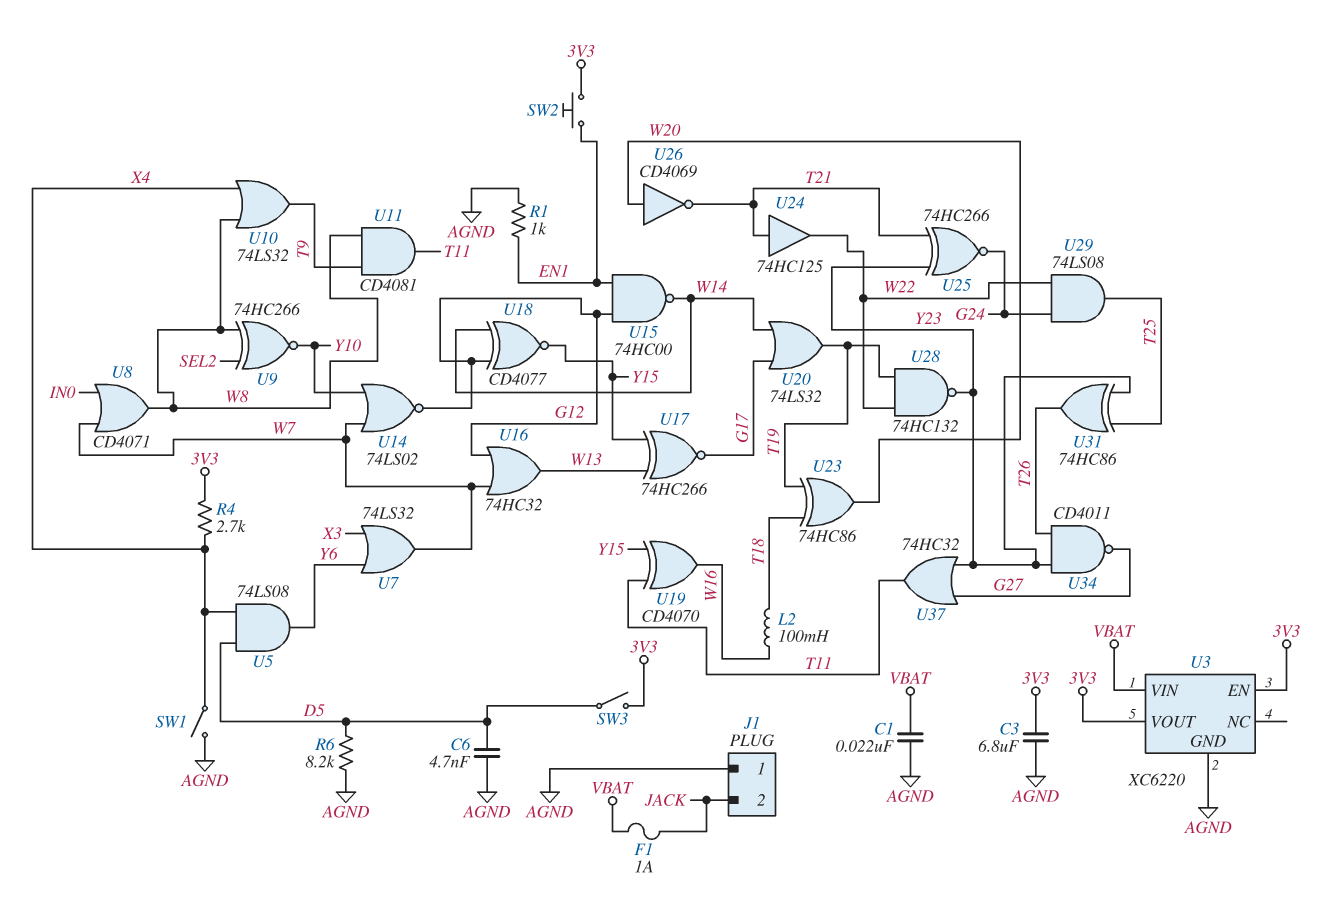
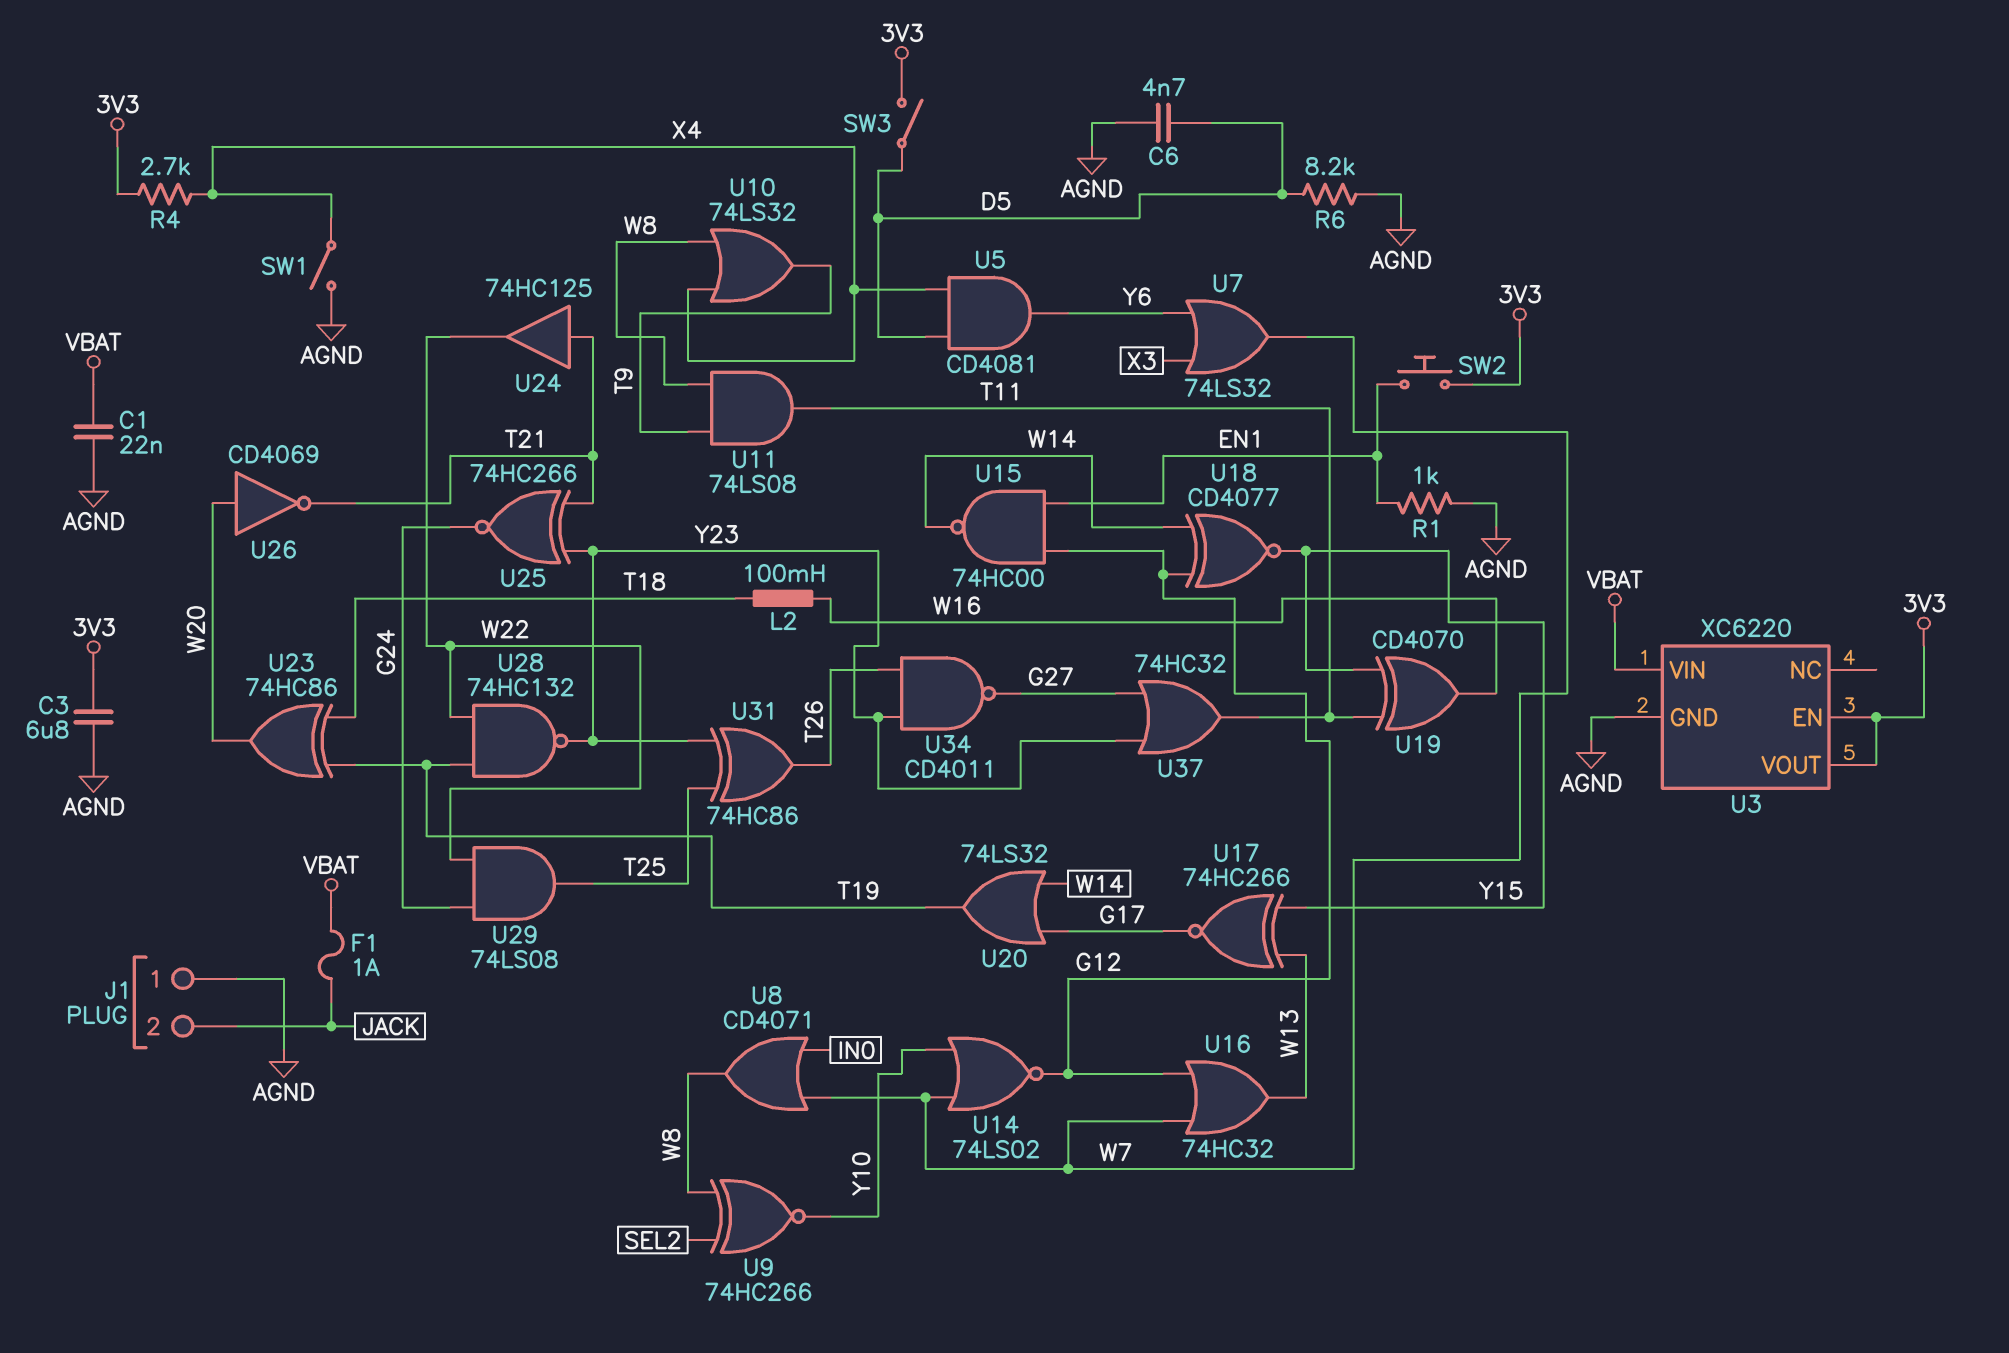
U5: AND 74LS08 (in D5, in X4, out Y6) -> AND CD4081 (in D5, in X4, out Y6)
U11: AND CD4081 (in T9, in W8, out T11) -> AND 74LS08 (in T9, in W8, out T11)

